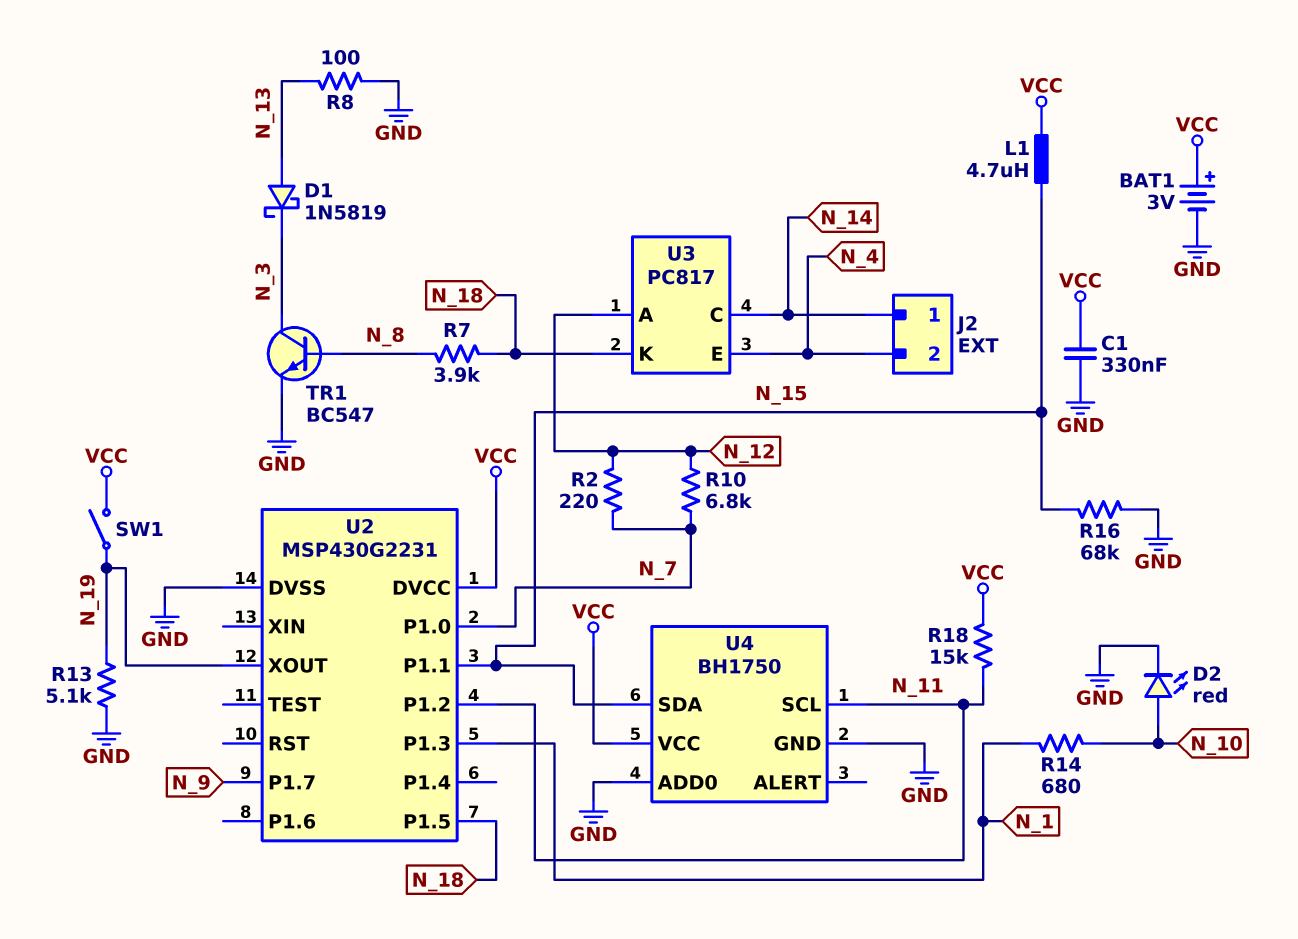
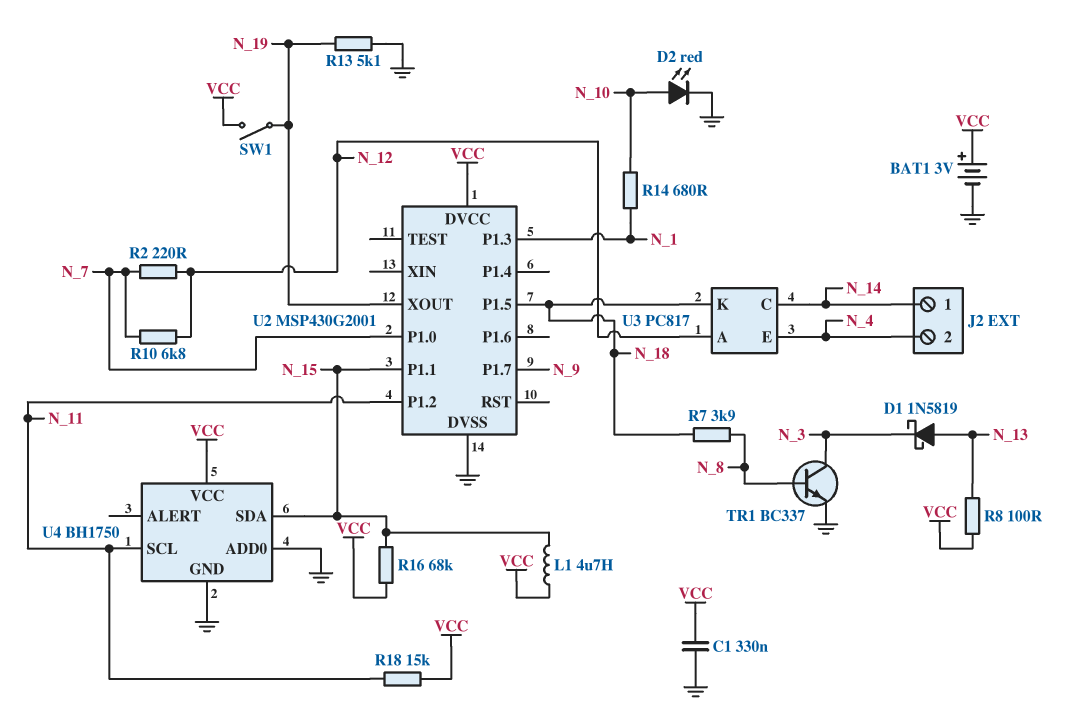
R8: 100 (GND, N_13) -> 100 (N_13, VCC)
R16: 68k (GND, N_15) -> 68k (N_15, VCC)
TR1: NPN BC547 (B N_8, C N_3, E GND) -> NPN BC337 (B N_8, C N_3, E GND)
U2: MSP430G2231 -> MSP430G2001

